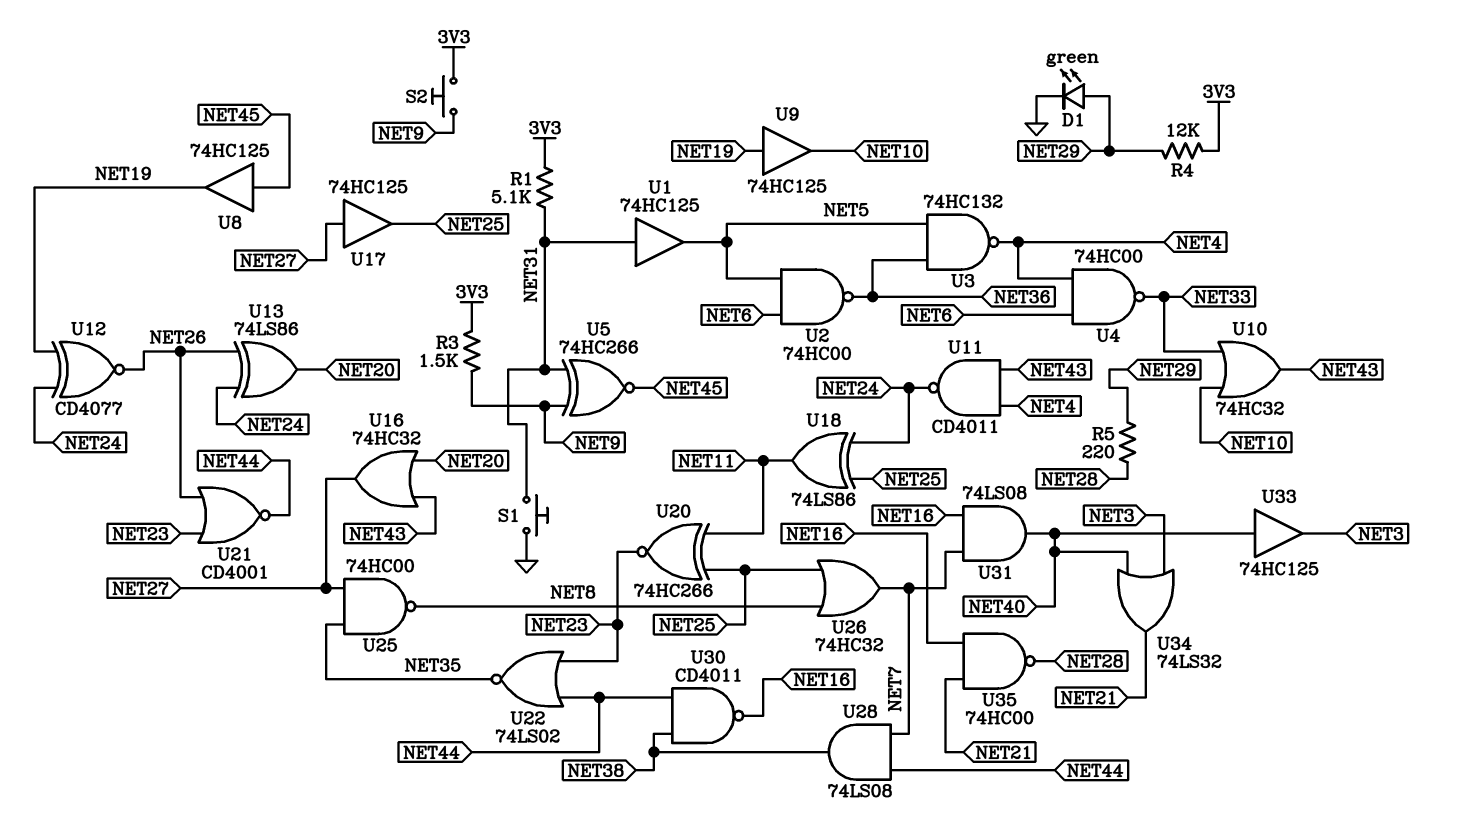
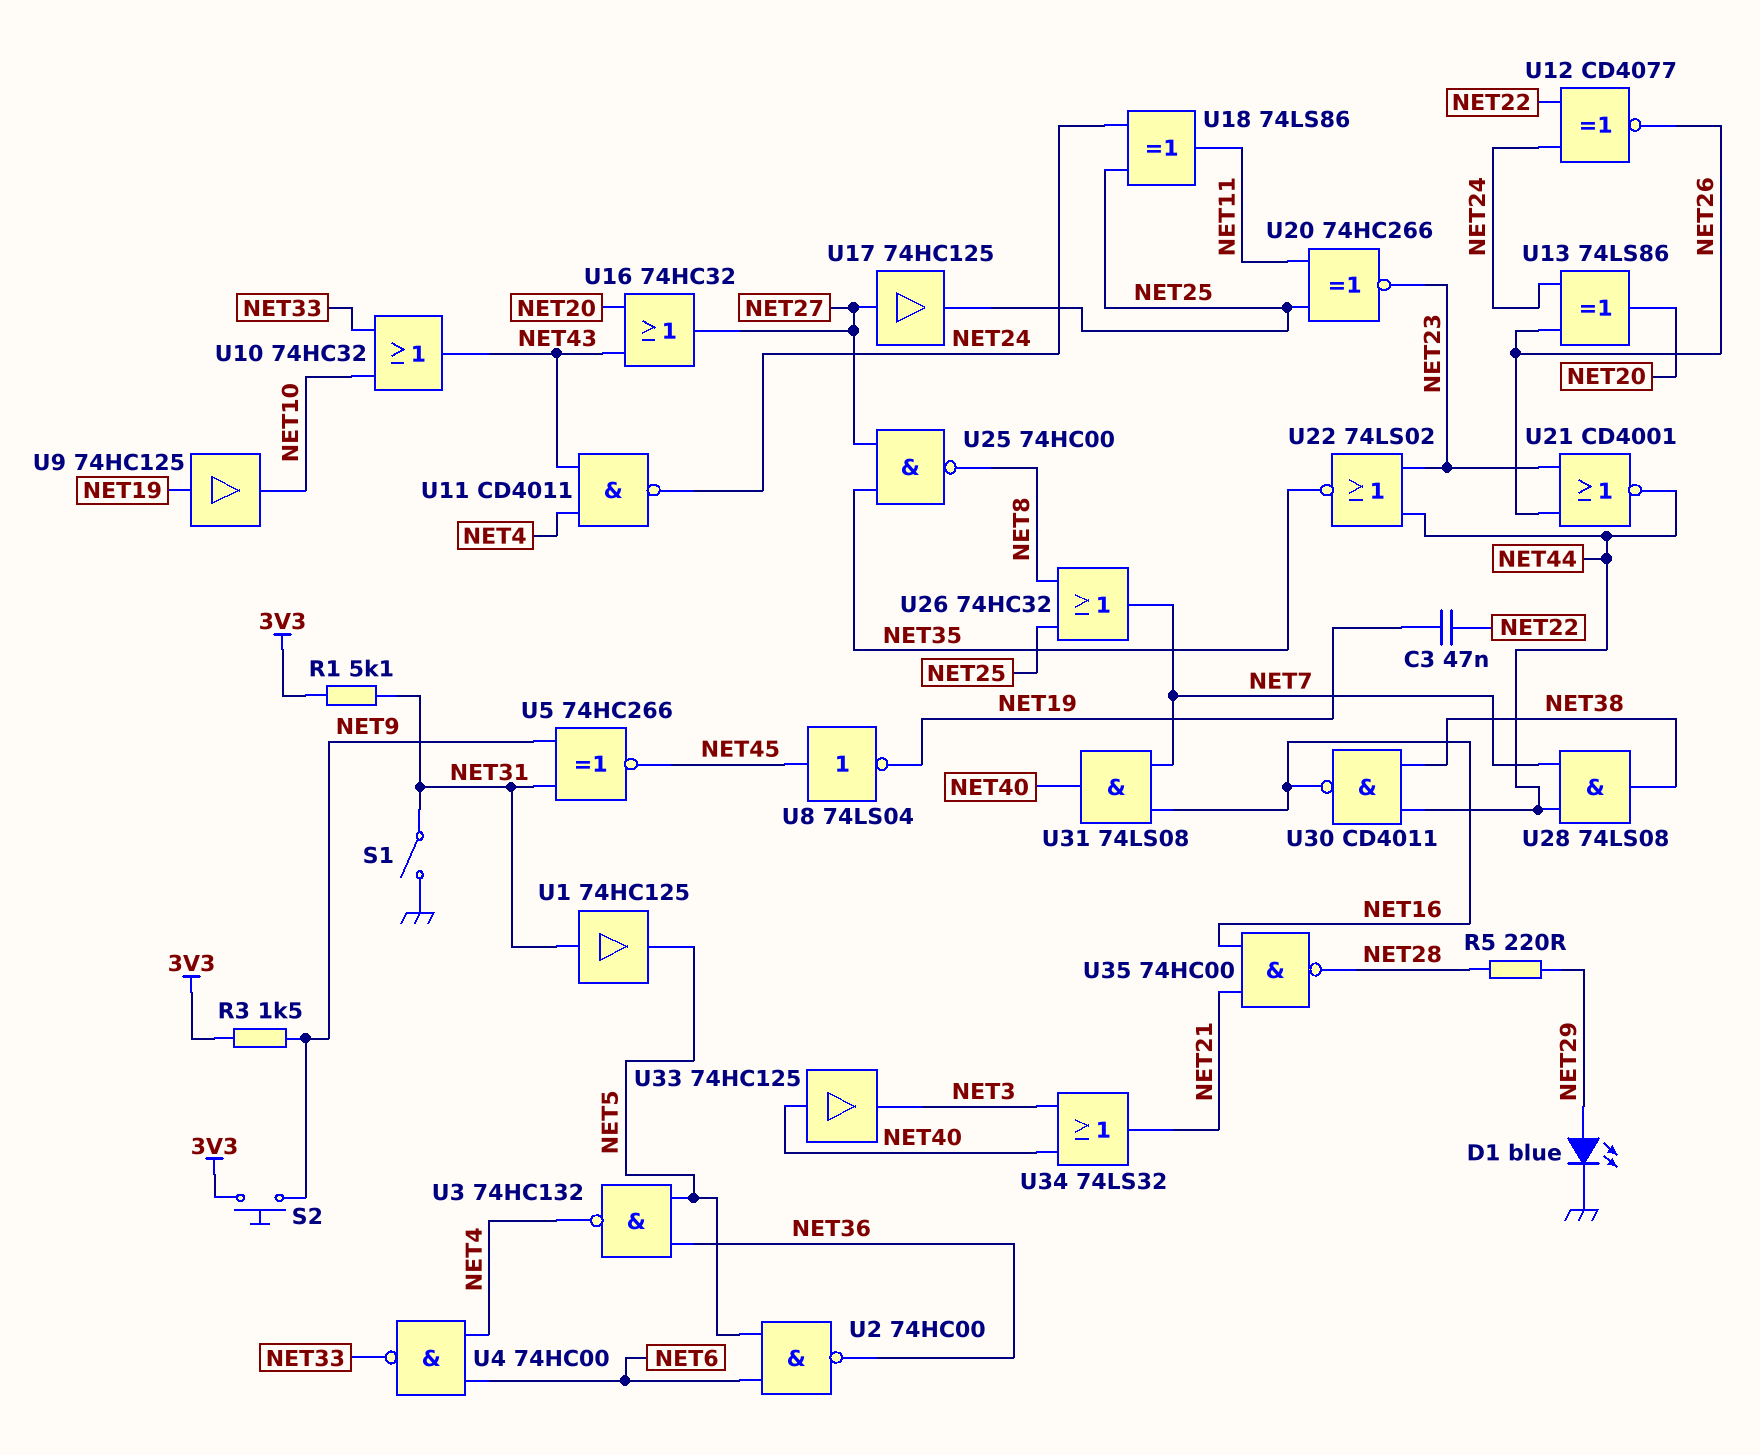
C3: none -> 47nF (NET19, NET22)
D1: LED green (A NET29, K GND) -> LED blue (A NET29, K GND)
R4: 12k (3V3, NET29) -> none
S1: button (GND, NET31) -> switch (GND, NET31)
U8: buffer 74HC125 (in NET45, out NET19) -> NOT 74LS04 (in NET45, out NET19)
U12: XNOR CD4077 (in NET19, in NET24, out NET26) -> XNOR CD4077 (in NET22, in NET24, out NET26)

